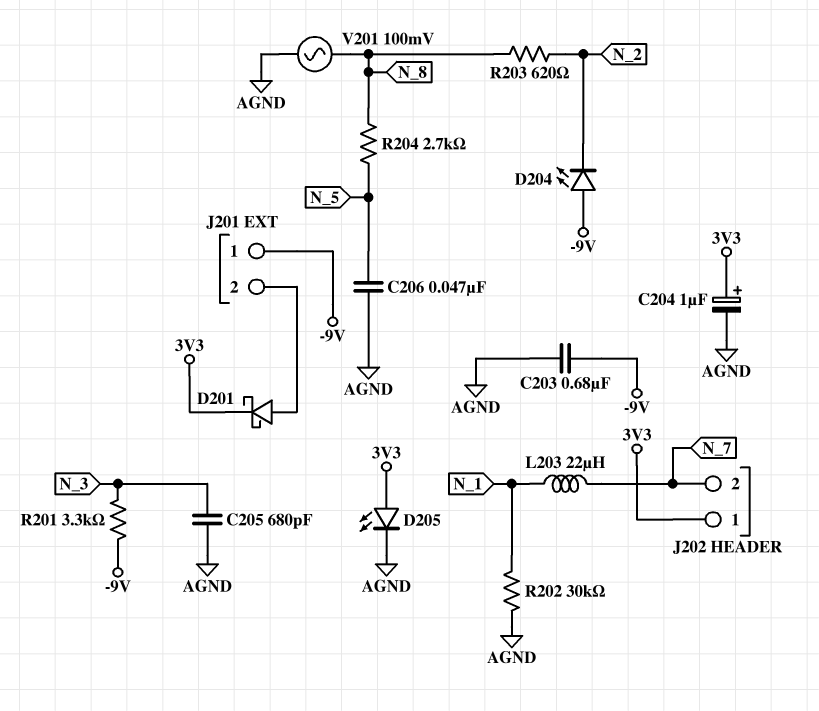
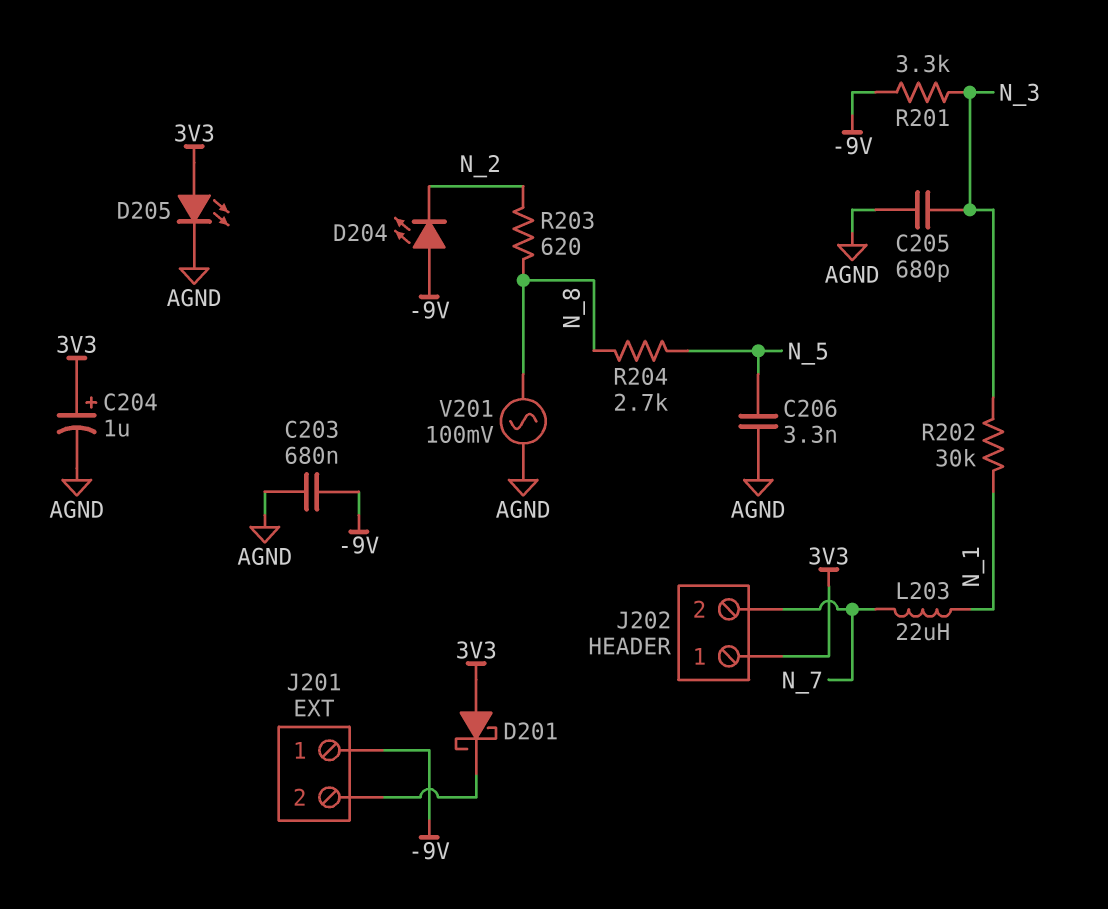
C206: 47nF (AGND, N_5) -> 3.3nF (AGND, N_5)
D201: schottky (A J201/2, K 3V3) -> schottky (A 3V3, K J201/2)
R202: 30k (AGND, N_1) -> 30k (N_1, N_3)

